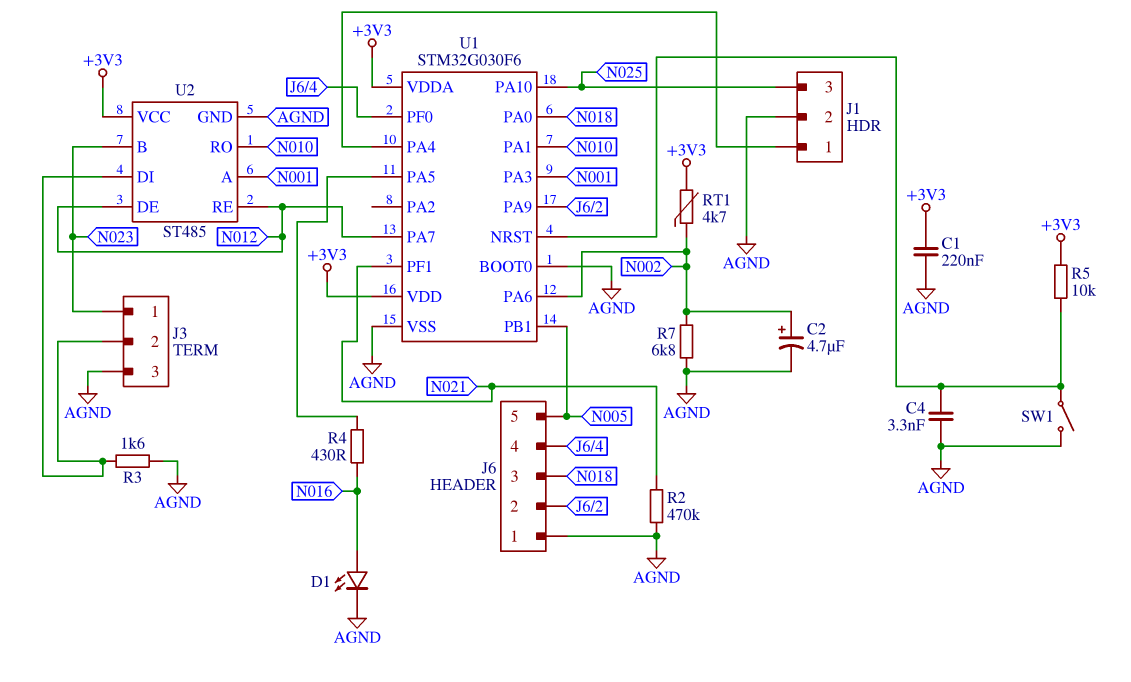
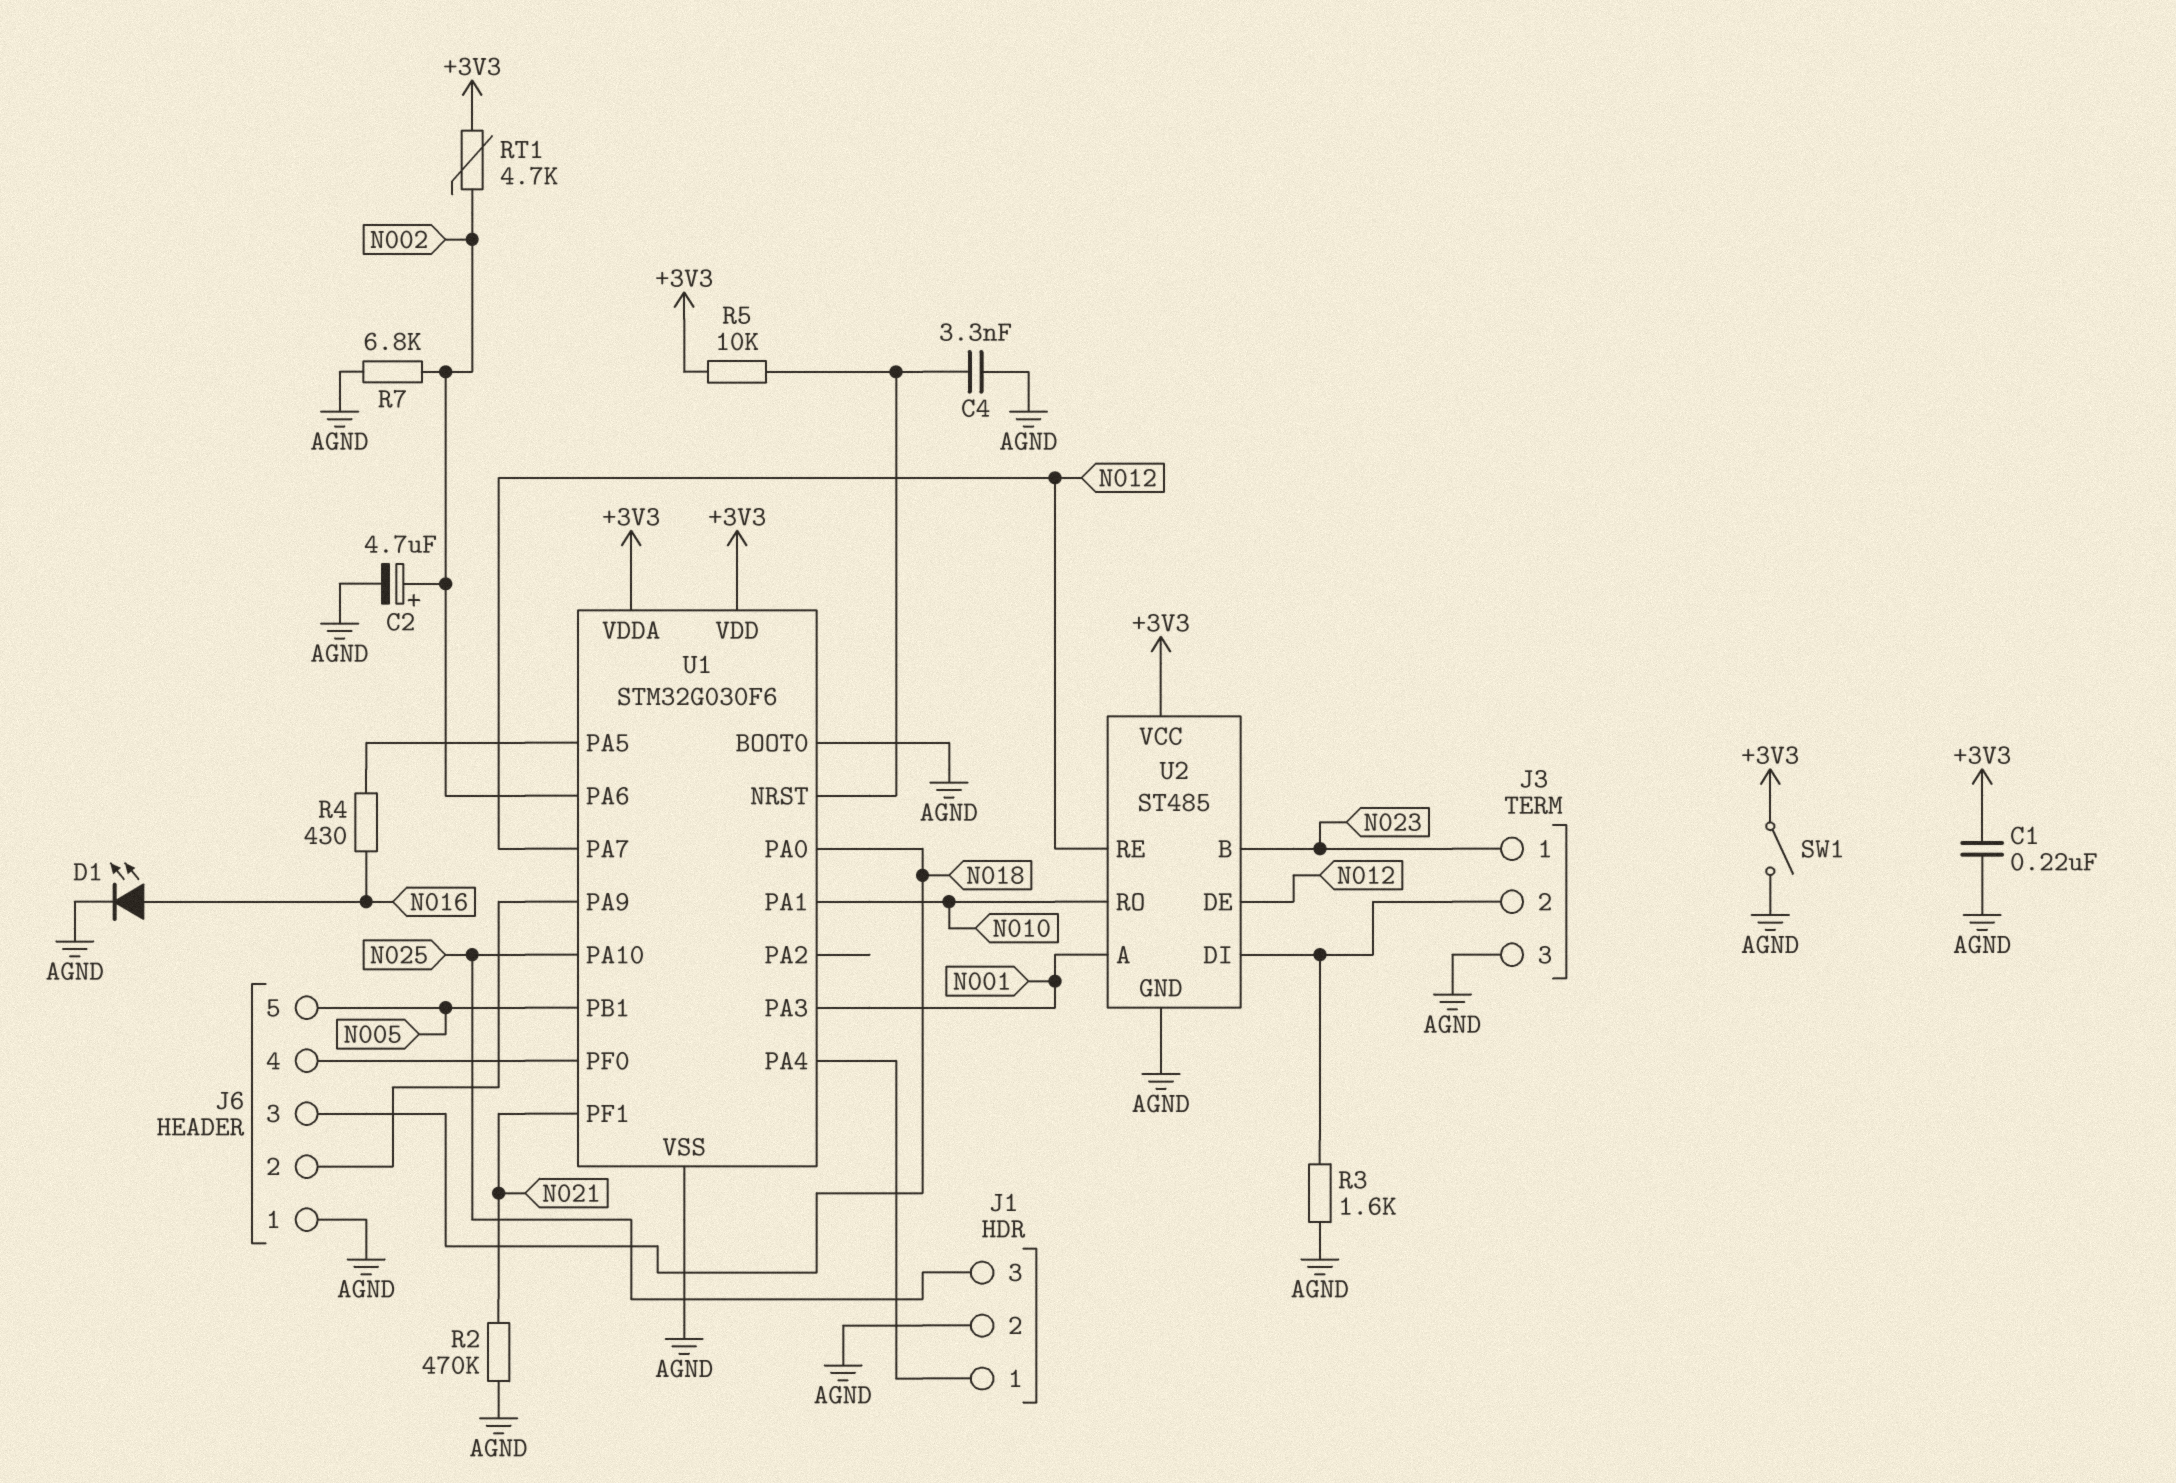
SW1: switch (AGND, U1/NRST) -> switch (+3V3, AGND)

